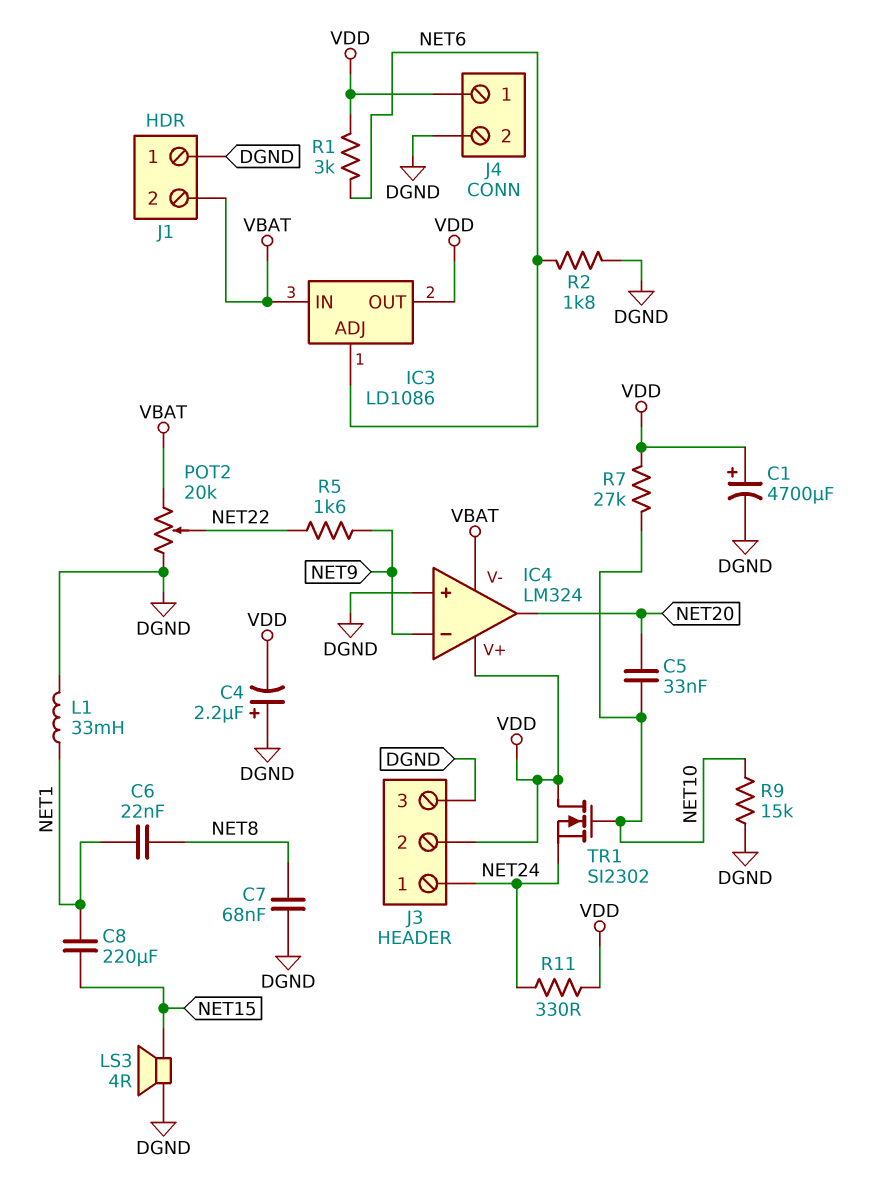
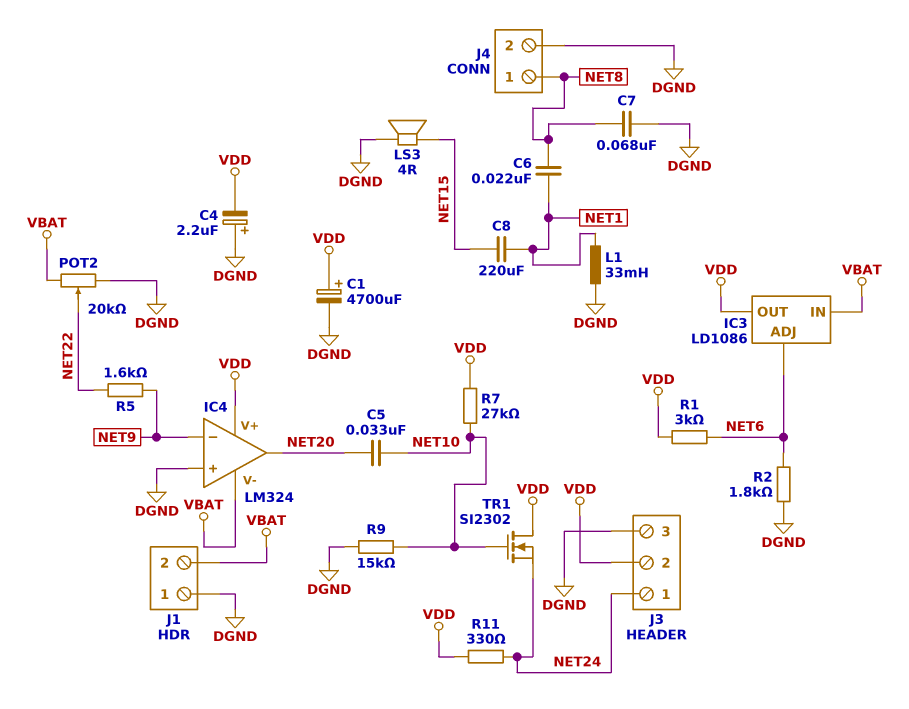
J4 pin 1: VDD -> NET8

